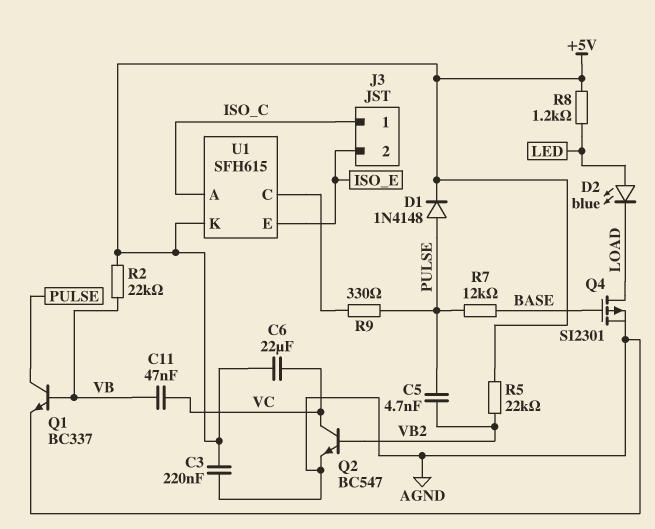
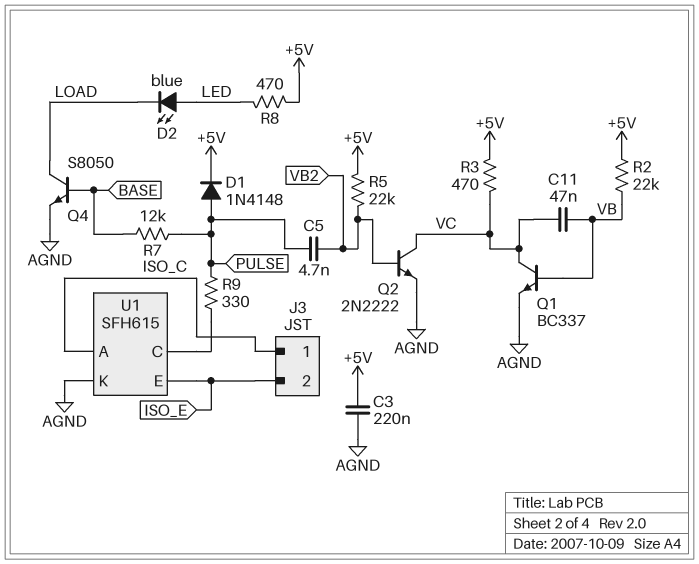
C6: 22uF (+5V, VC) -> none
Q1: NPN BC337 (B VB, C PULSE, E AGND) -> NPN BC337 (B VB, C VC, E AGND)
Q2: NPN BC547 (B VB2, C VC, E AGND) -> NPN 2N2222 (B VB2, C VC, E AGND)
Q4: PMOS SI2301 (G BASE, D LOAD, S AGND) -> NPN S8050 (B BASE, C LOAD, E AGND)
R3: none -> 470 (+5V, VC)
R8: 1.2k (+5V, LED) -> 470 (+5V, LED)
U1 pin K: +5V -> AGND

